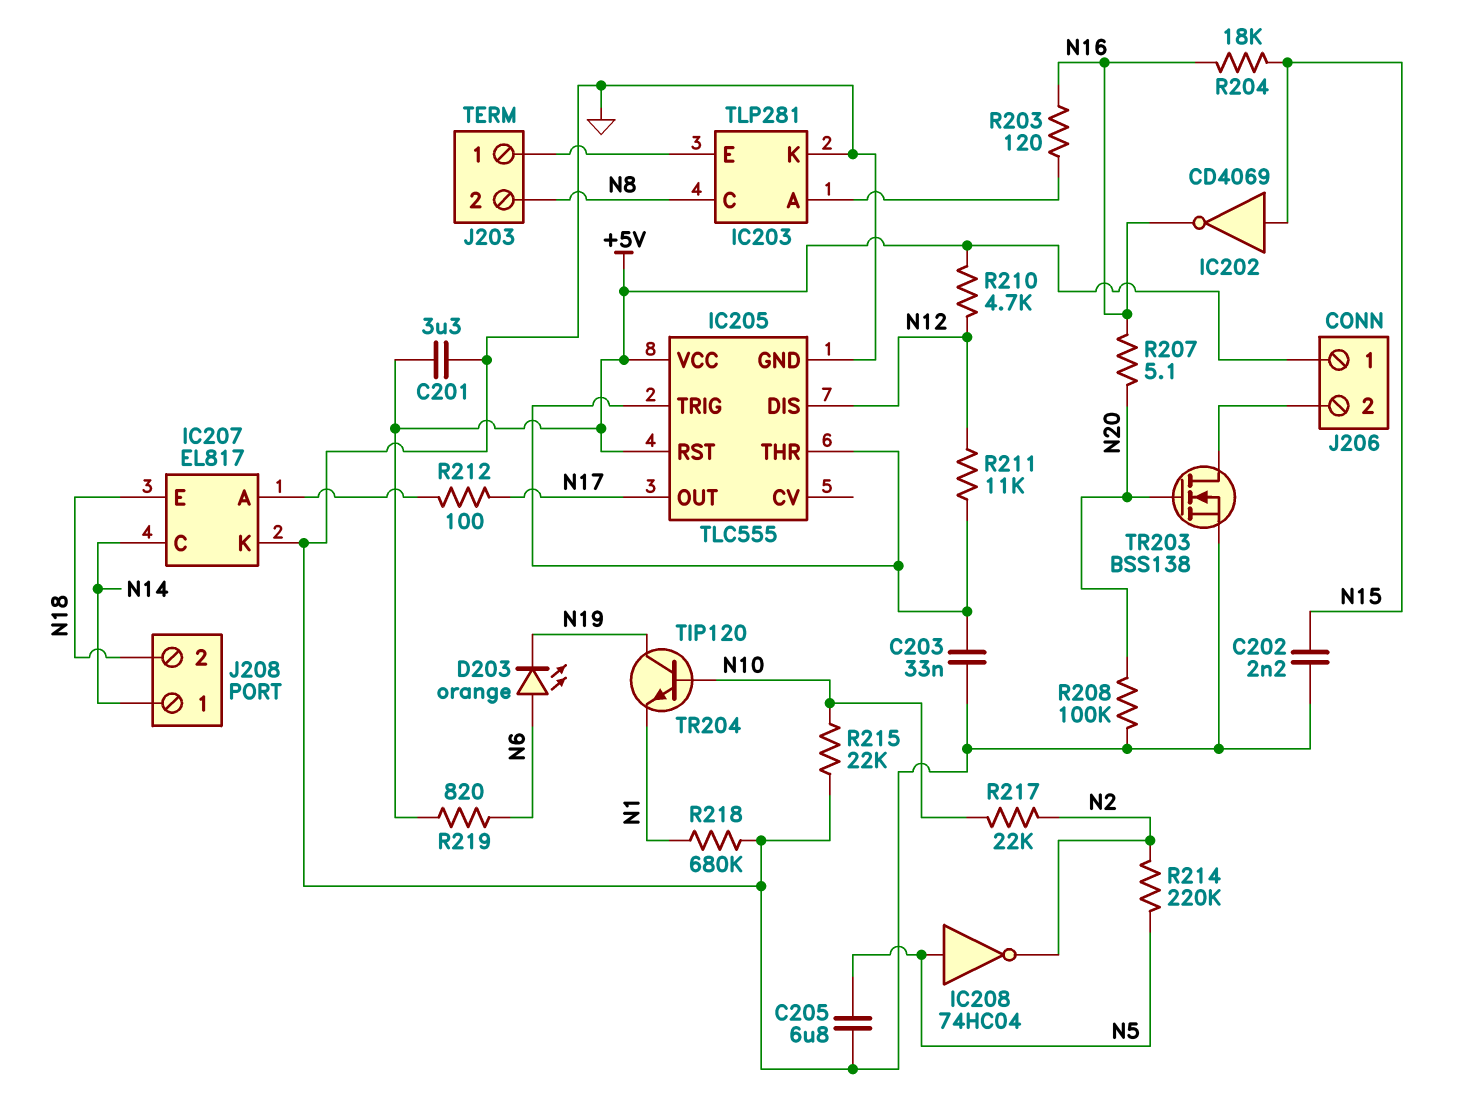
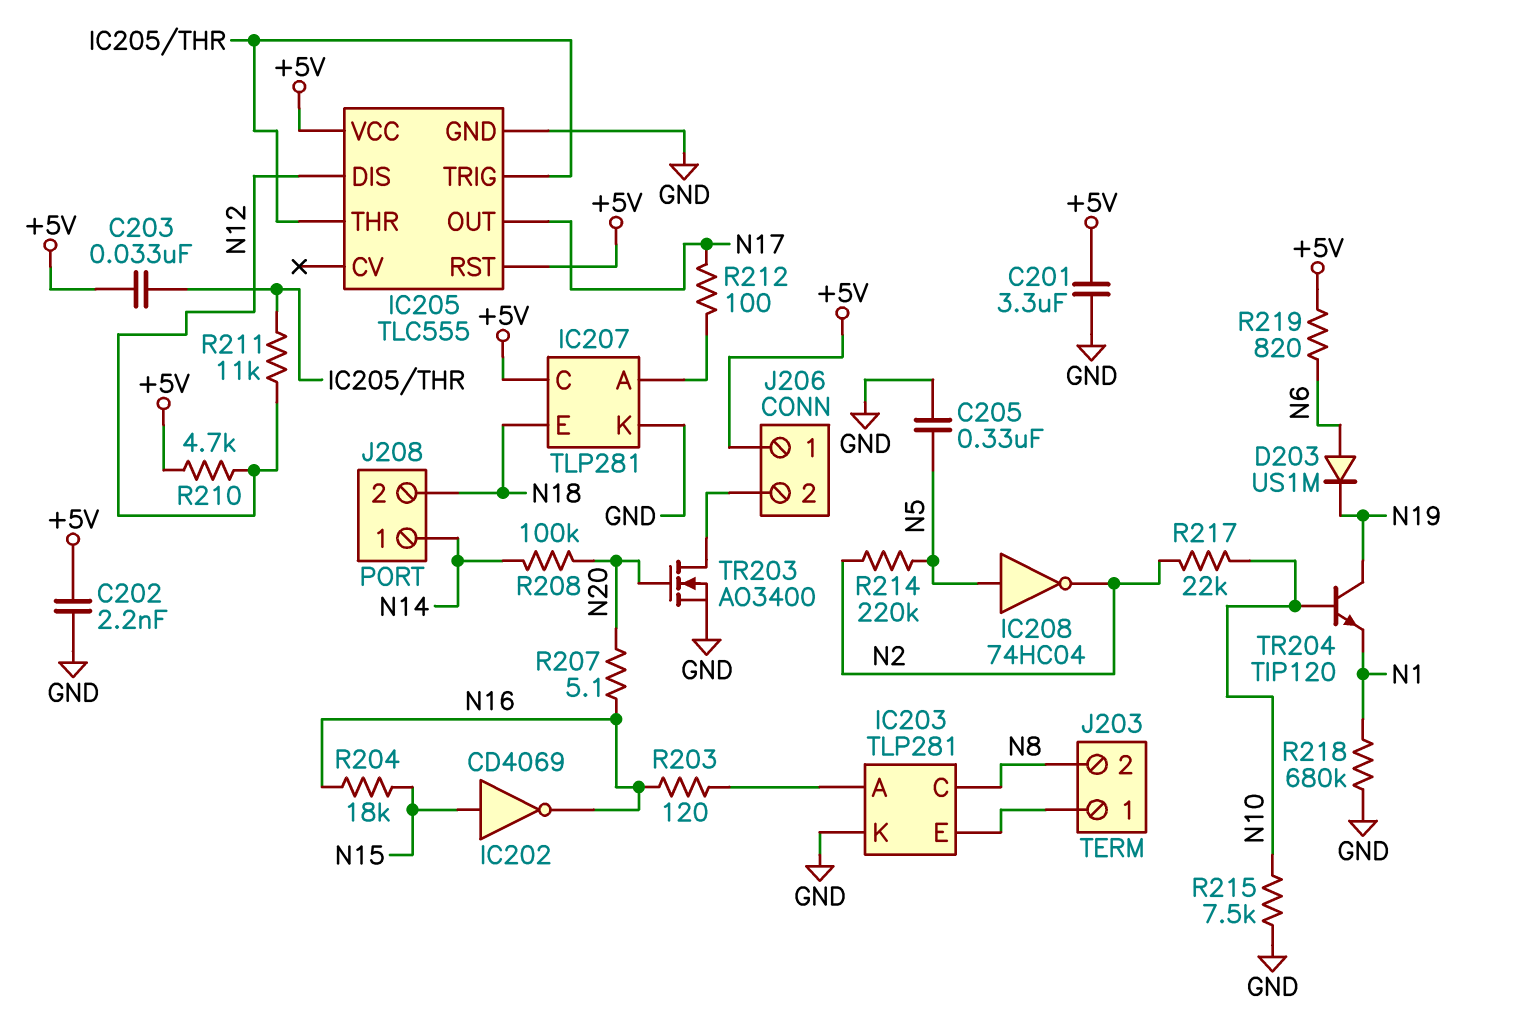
C202: 2.2nF (GND, N15) -> 2.2nF (+5V, GND)
C203: 33nF (GND, IC205/THR) -> 33nF (+5V, IC205/THR)
C205: 6.8uF (GND, N5) -> 330nF (GND, N5)
D203: LED orange (A N6, K N19) -> diode US1M (A N6, K N19)
IC207: EL817 -> TLP281
IC207 pin C: N14 -> +5V
R208: 100k (GND, N20) -> 100k (N14, N20)
R215: 22k (GND, N10) -> 7.5k (GND, N10)
TR203: NMOS BSS138 (G N20, D J206/2, S GND) -> NMOS AO3400 (G N20, D J206/2, S GND)

